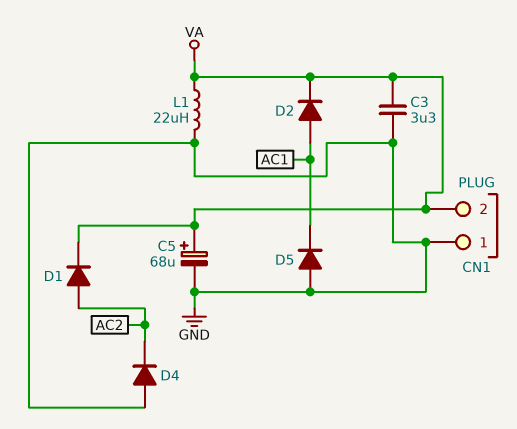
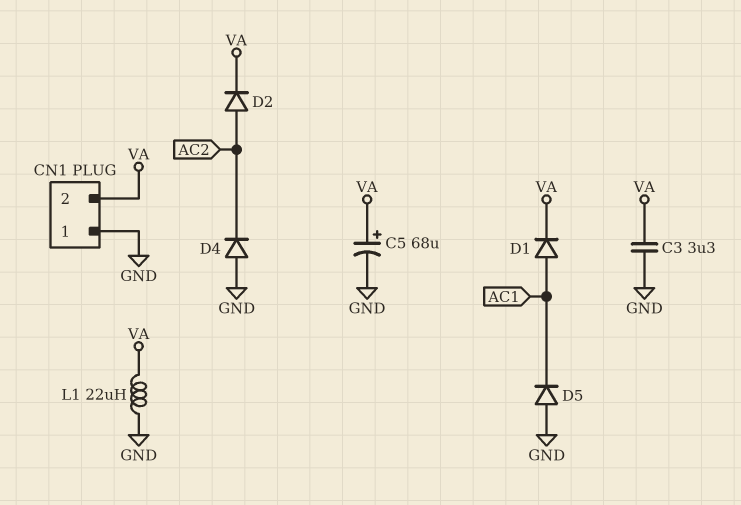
D1: diode (A AC2, K VA) -> diode (A AC1, K VA)
D2: diode (A AC1, K VA) -> diode (A AC2, K VA)

